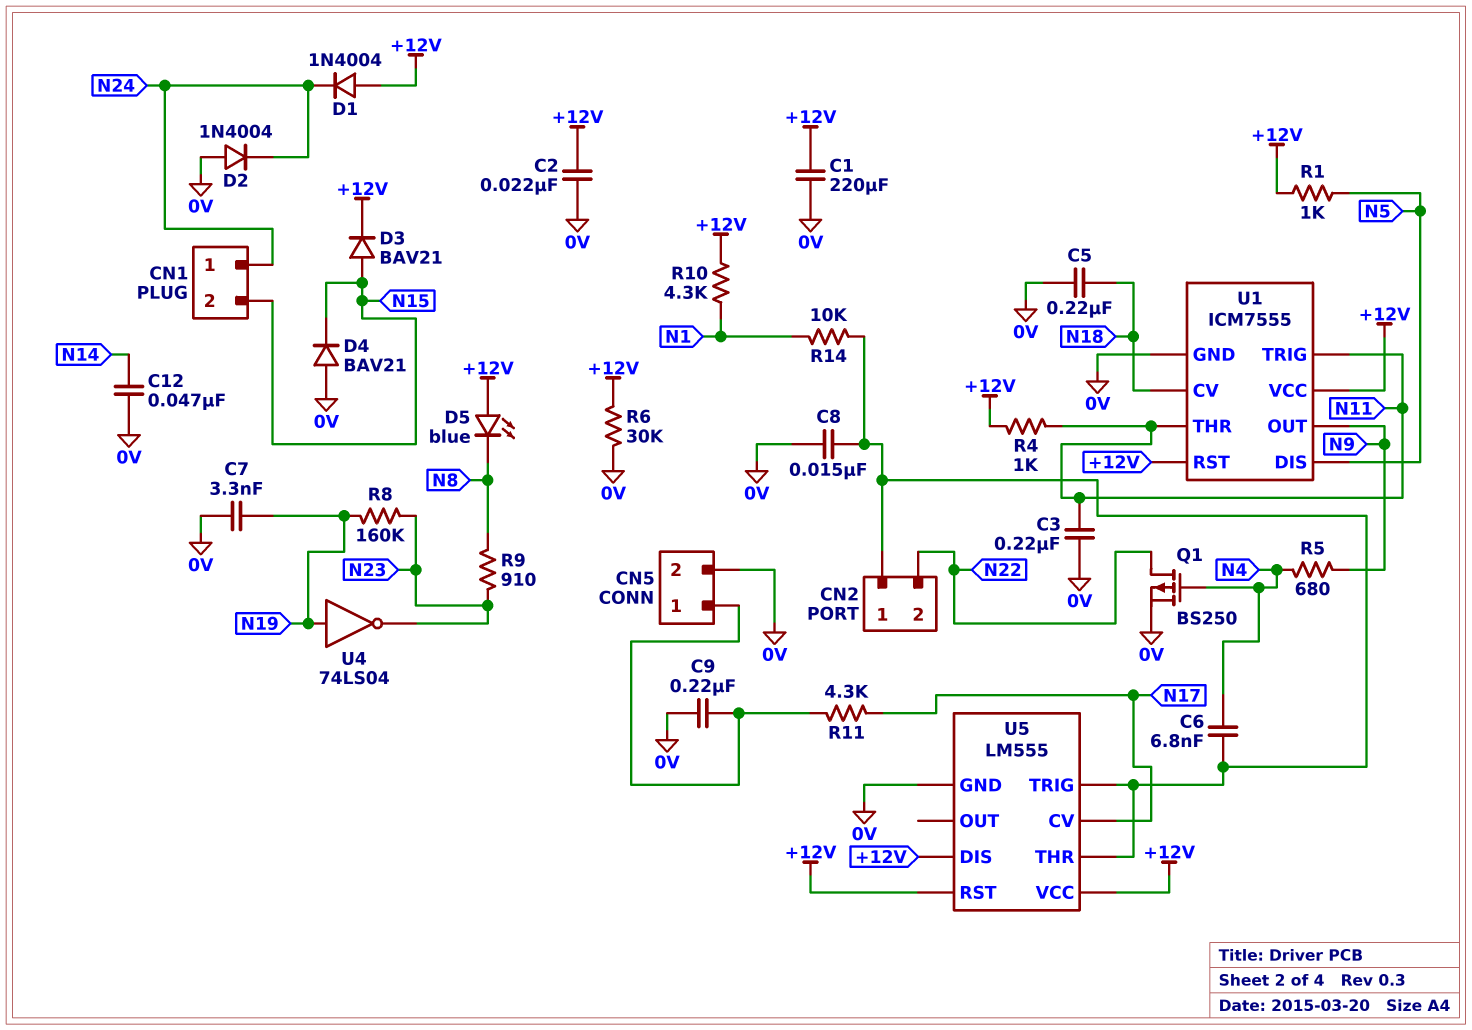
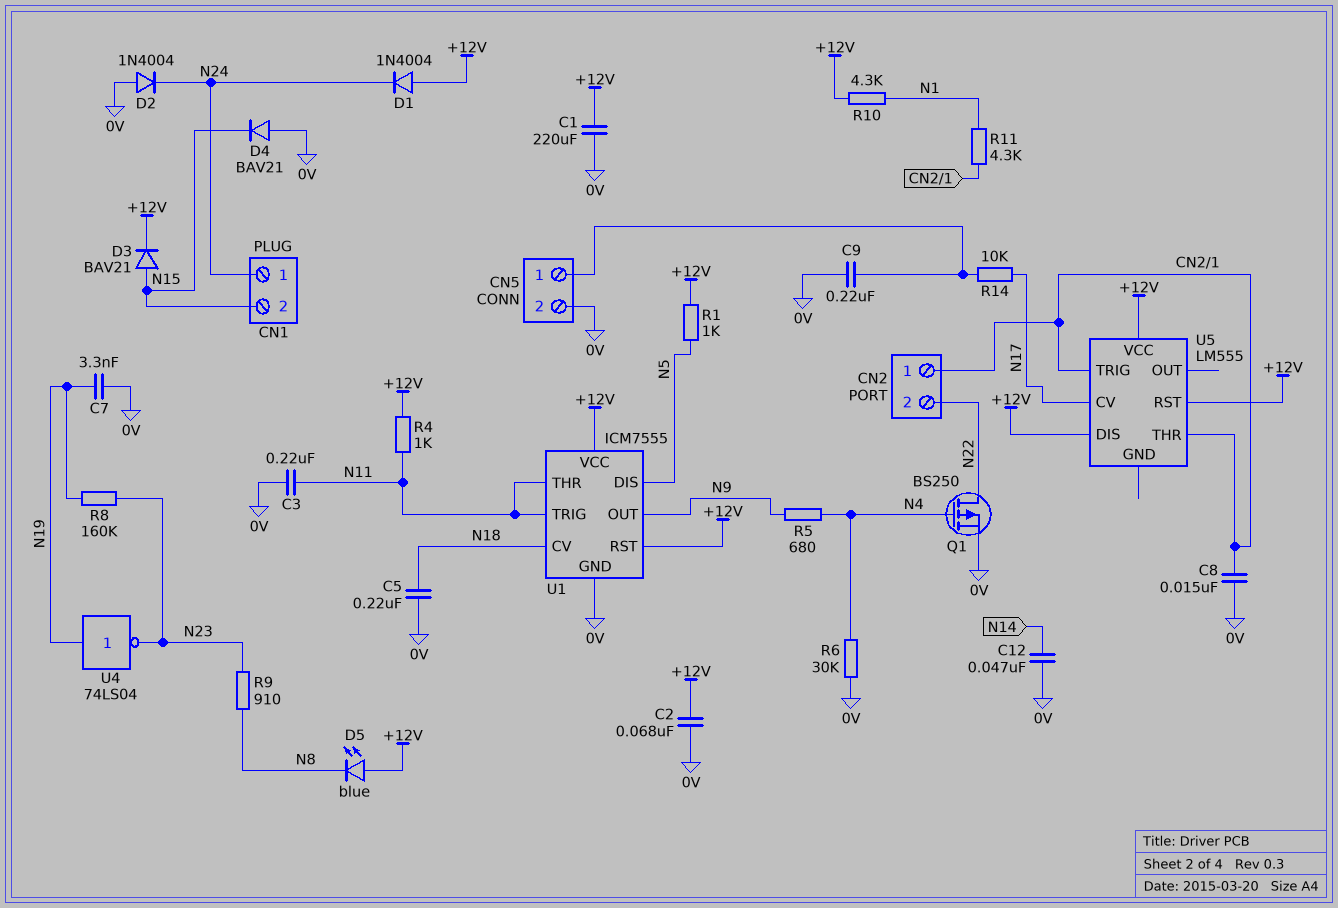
C2: 22nF (+12V, 0V) -> 68nF (+12V, 0V)
C6: 6.8nF (CN2/1, N4) -> none
R6: 30k (+12V, 0V) -> 30k (0V, N4)
R11: 4.3k (CN5/1, N17) -> 4.3k (CN2/1, N1)
R14: 10k (CN2/1, N1) -> 10k (CN5/1, N17)
U5 pin GND: 0V -> none

